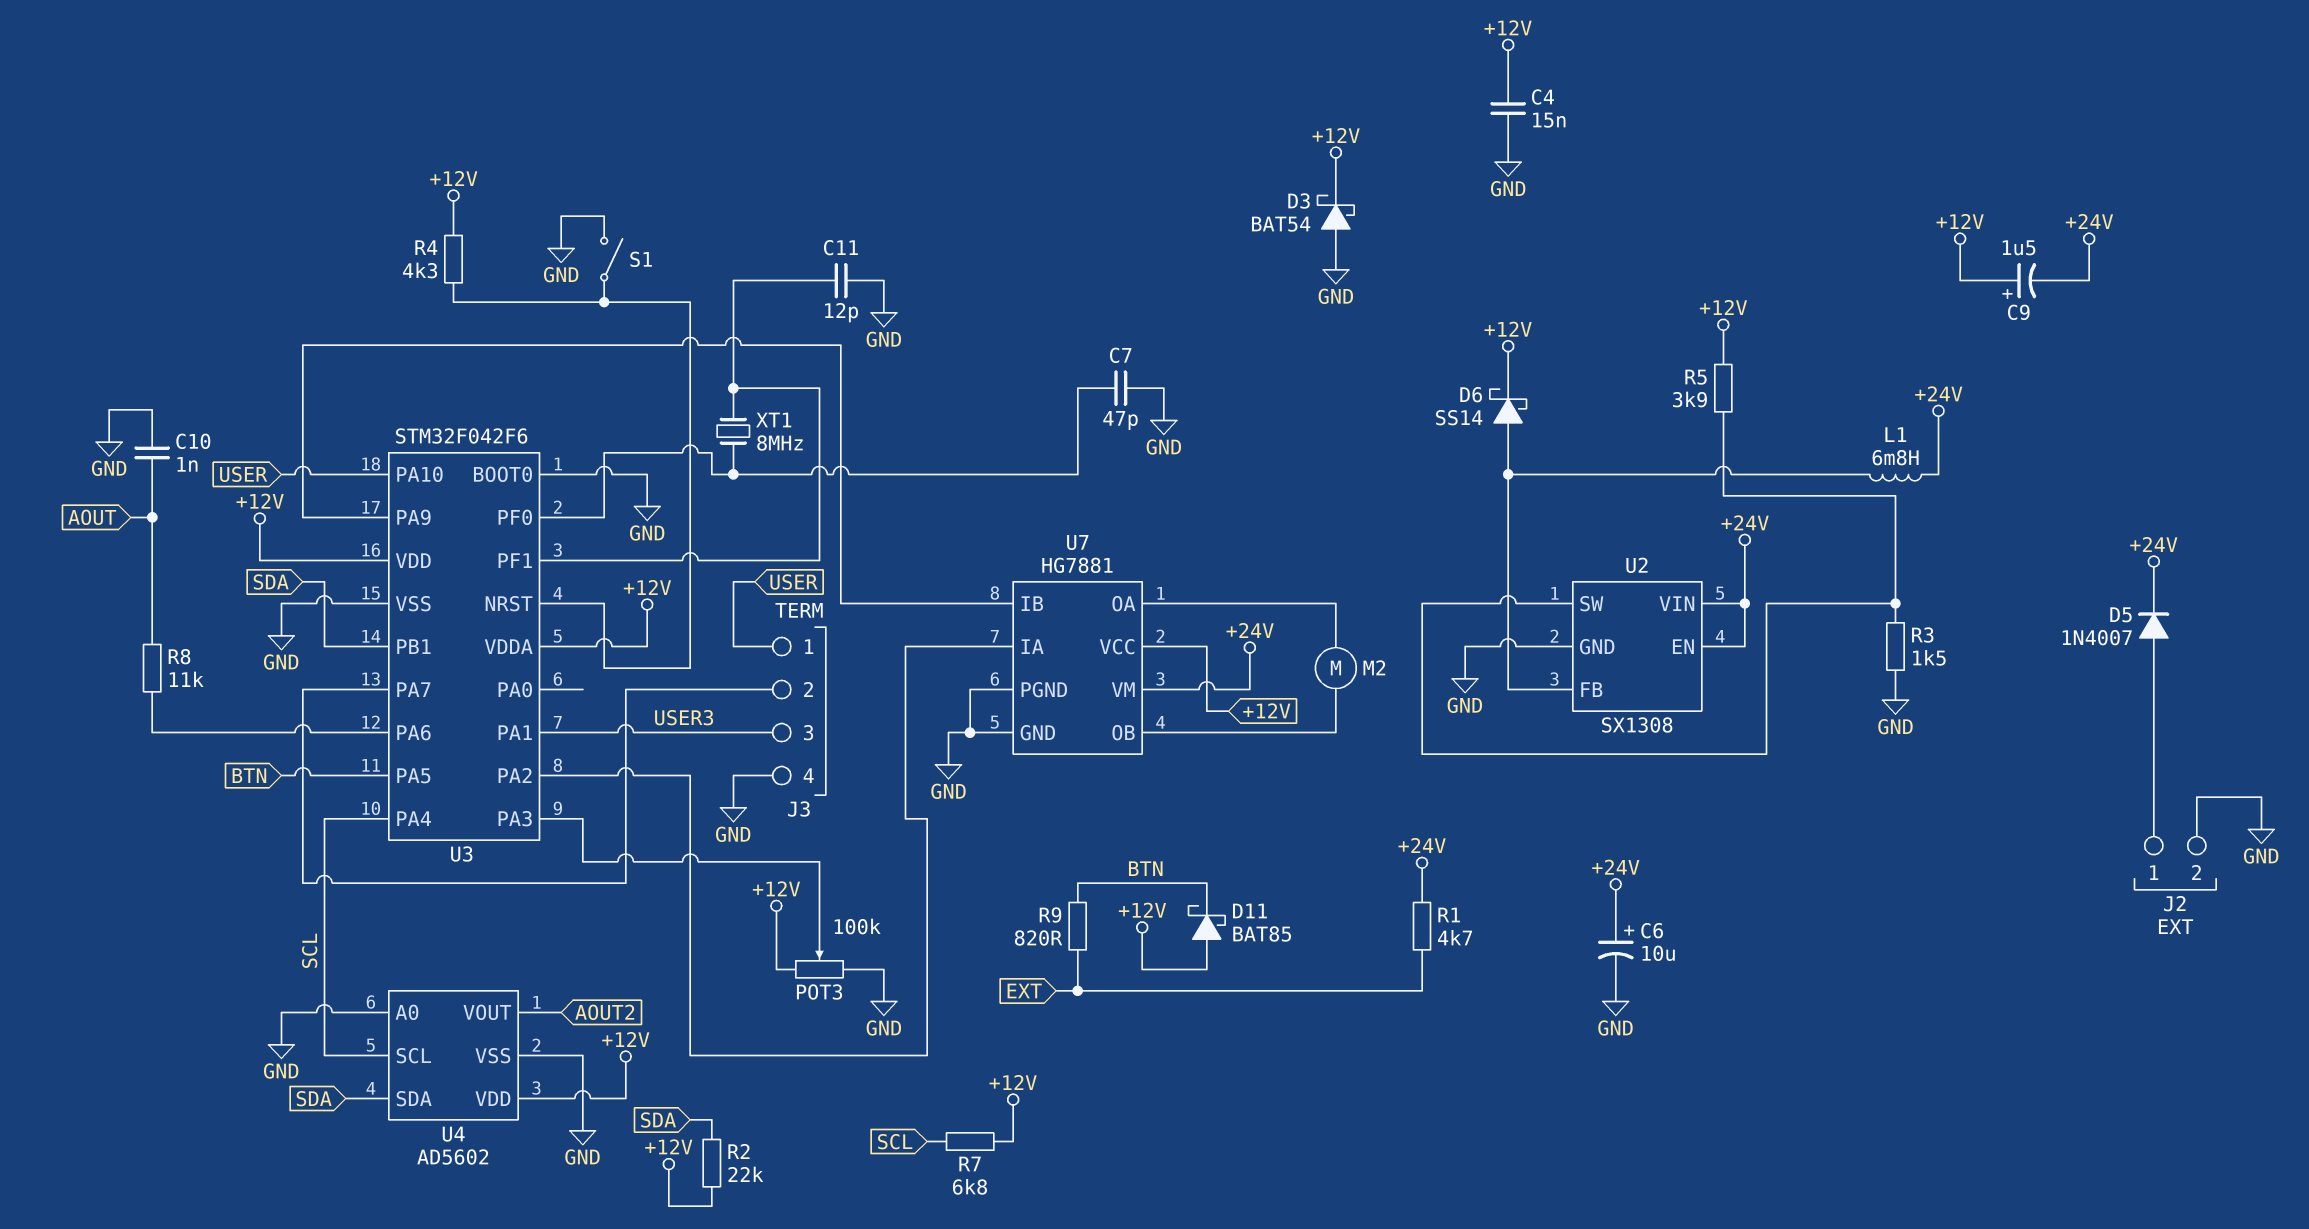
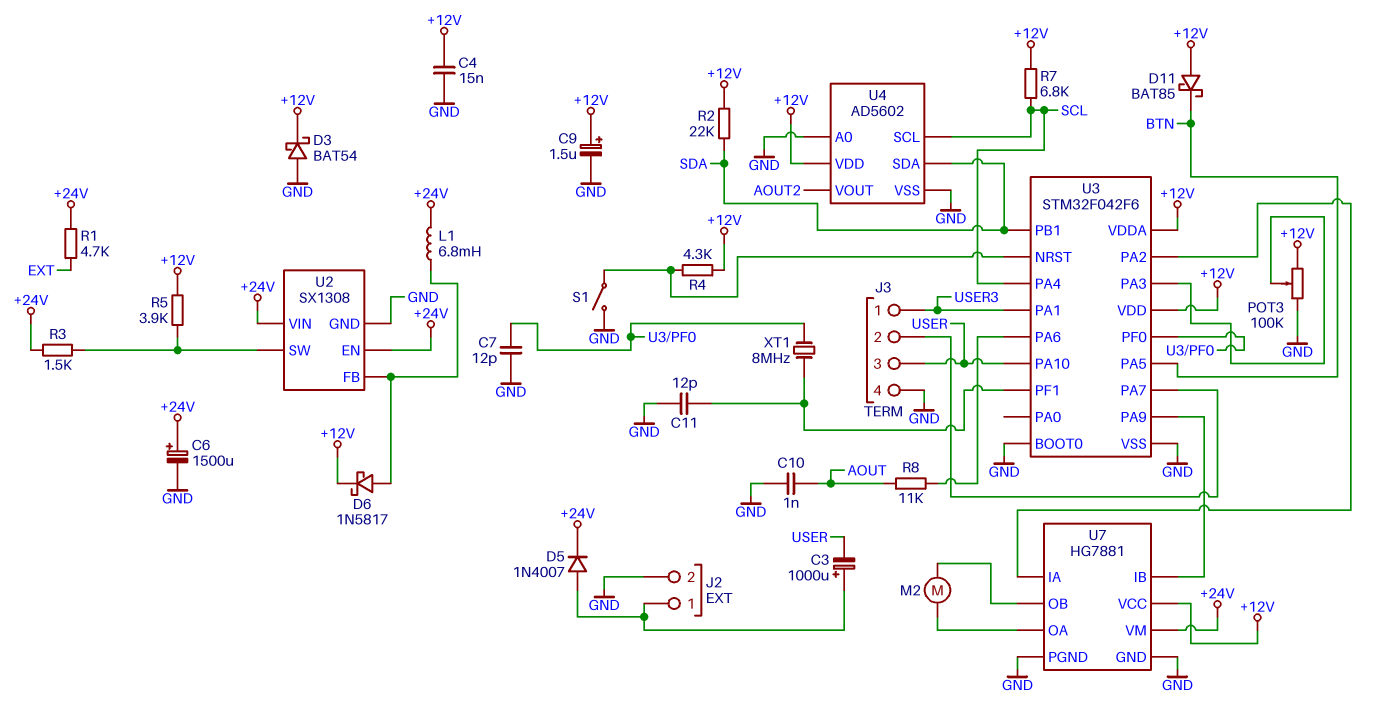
C3: none -> 1000uF (plus J2/1, minus USER)
C6: 10uF (plus +24V, minus GND) -> 1500uF (plus +24V, minus GND)
C7: 47pF (GND, U3/PF0) -> 12pF (GND, U3/PF0)
C9: 1.5uF (plus +12V, minus +24V) -> 1.5uF (plus +12V, minus GND)
D6: schottky SS14 (A U2/FB, K +12V) -> schottky 1N5817 (A U2/FB, K +12V)
J3 pin 1: USER -> USER3
J3 pin 3: USER3 -> USER
R3: 1.5k (GND, U2/SW) -> 1.5k (+24V, U2/SW)
R9: 820 (BTN, EXT) -> none

